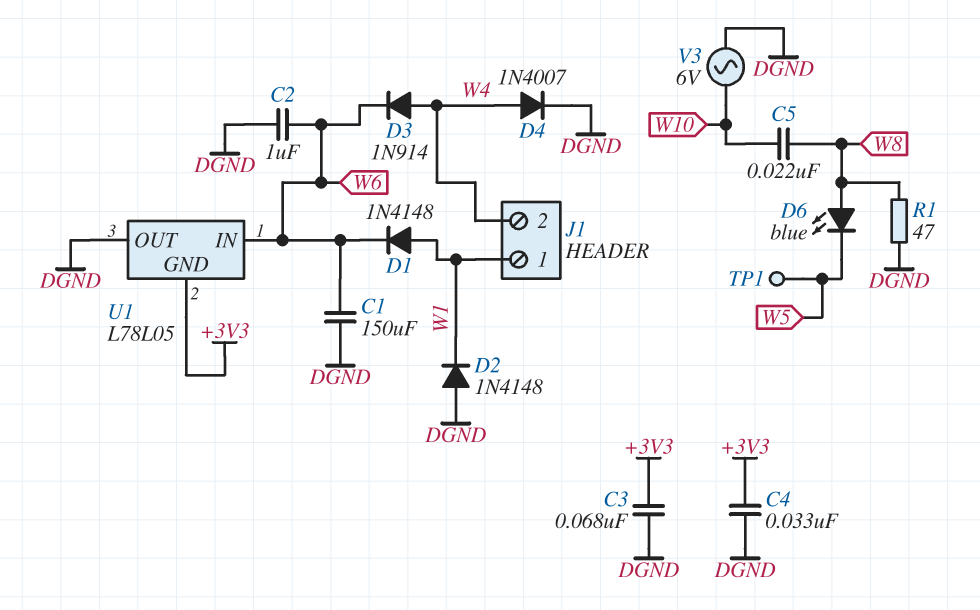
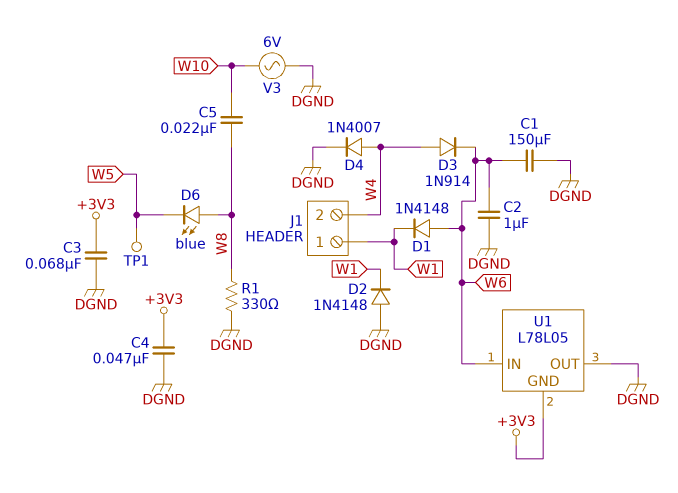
C4: 33nF (+3V3, DGND) -> 47nF (+3V3, DGND)
D1: diode 1N4148 (A W1, K W6) -> diode 1N4148 (A W6, K W1)
R1: 47 (DGND, W8) -> 330 (DGND, W8)

